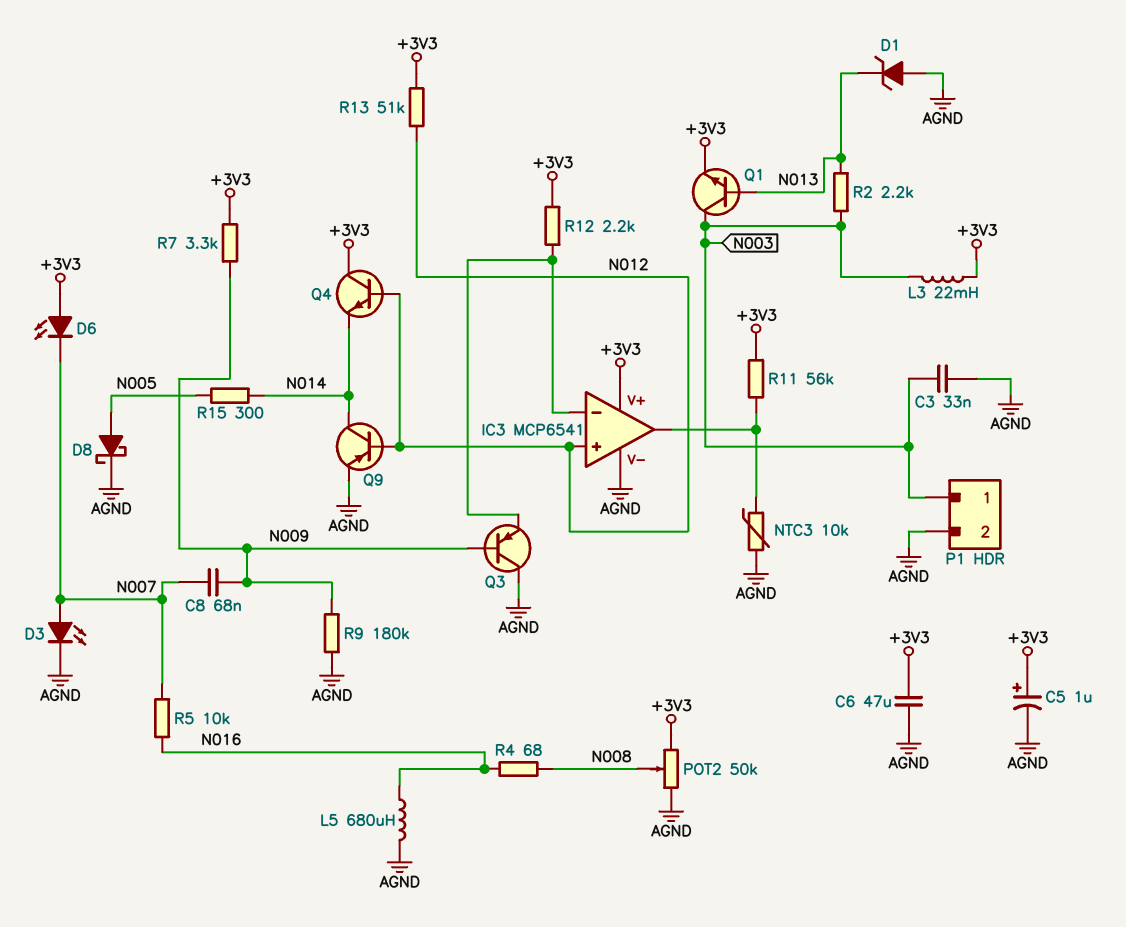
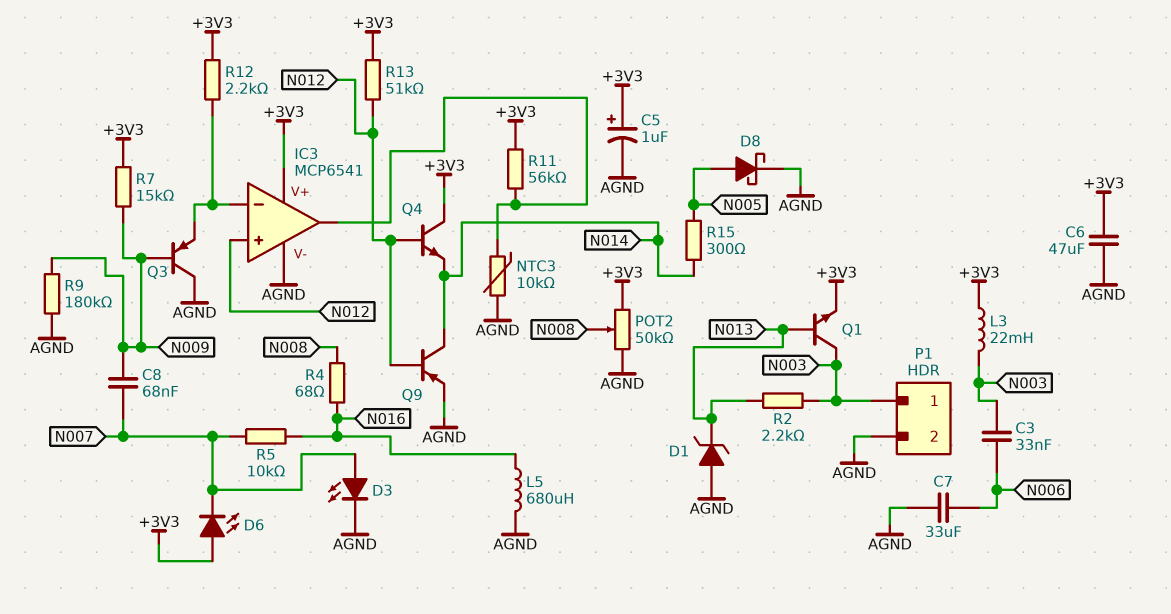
C3: 33nF (AGND, N003) -> 33nF (N003, N006)
C7: none -> 33uF (AGND, N006)
R7: 3.3k (+3V3, N009) -> 15k (+3V3, N009)

